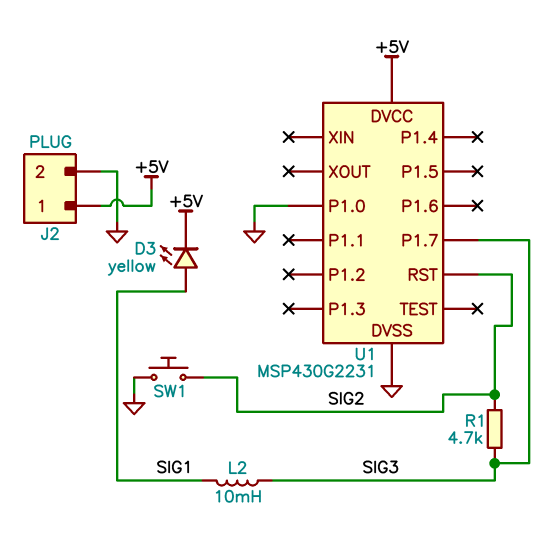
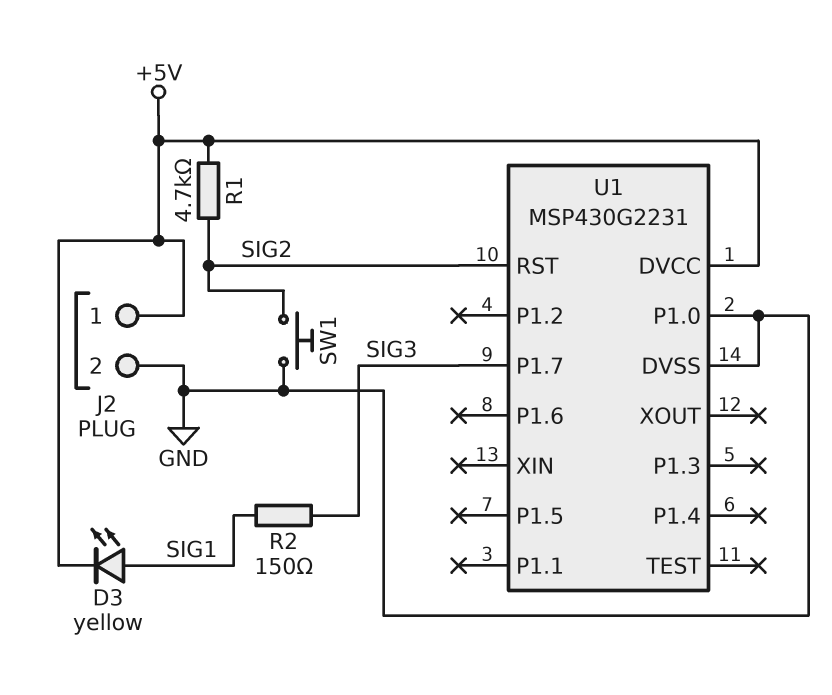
L2: 10mH (SIG1, SIG3) -> none
R1: 4.7k (SIG2, SIG3) -> 4.7k (+5V, SIG2)
R2: none -> 150 (SIG1, SIG3)

